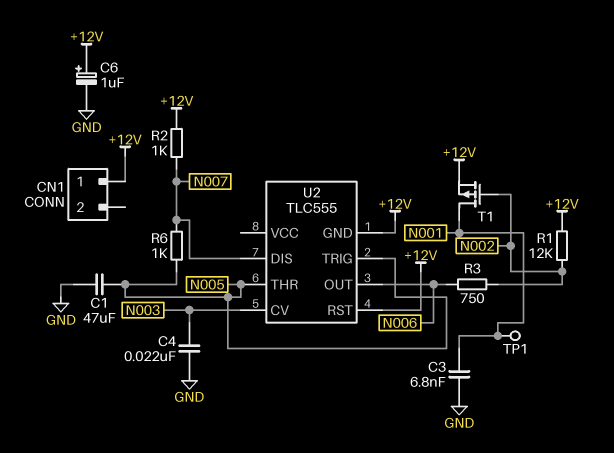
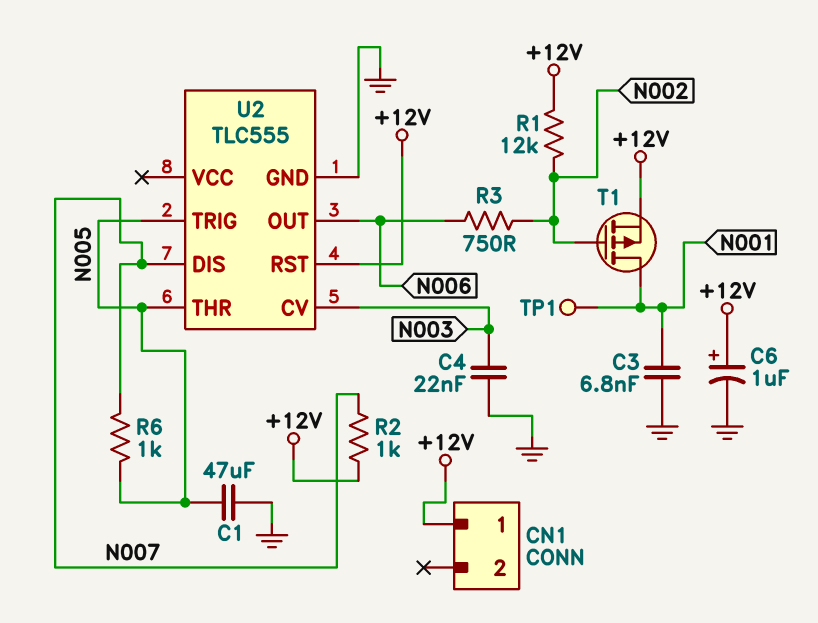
U2 pin GND: +12V -> GND

